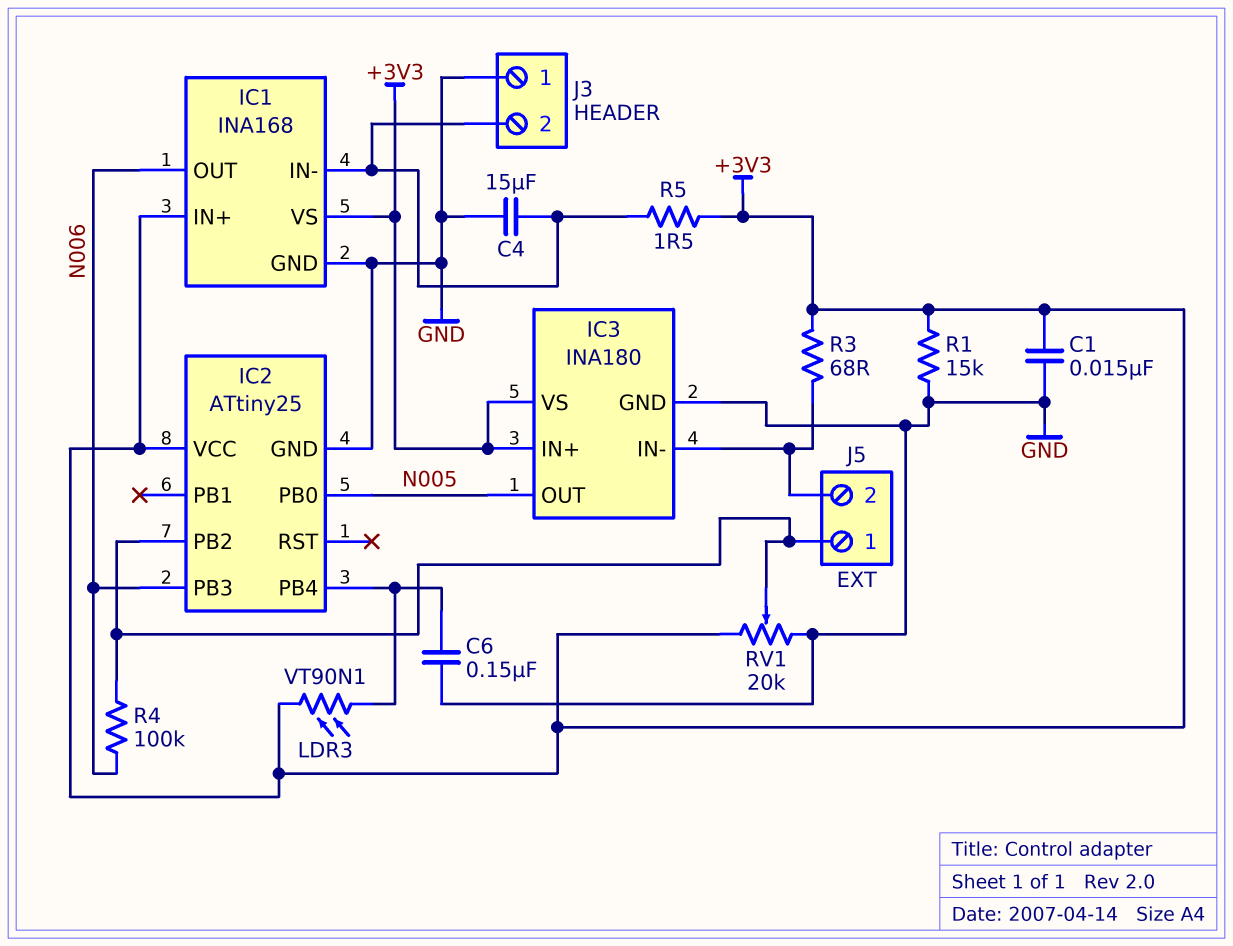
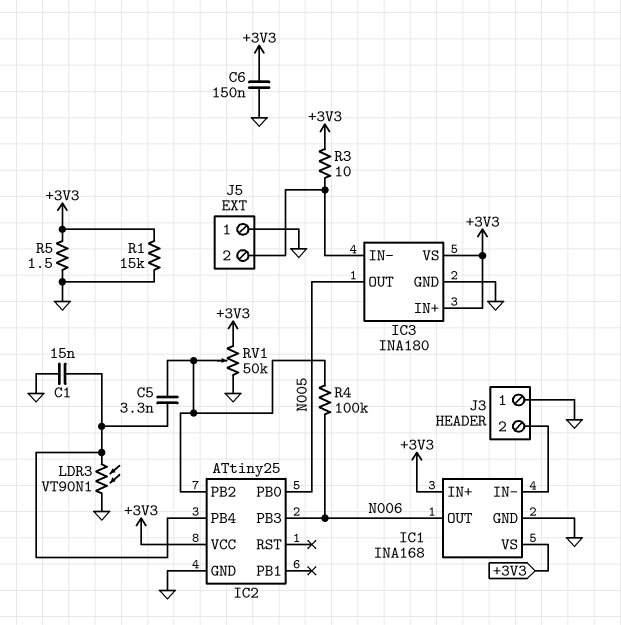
C1: 15nF (+3V3, GND) -> 15nF (GND, IC2/PB4)
C4: 15uF (GND, IC1/IN-) -> none
C5: none -> 3.3nF (IC2/PB2, IC2/PB4)
C6: 150nF (GND, IC2/PB4) -> 150nF (+3V3, GND)
J5 pin 1: IC2/PB2 -> GND
LDR3: VT90N1 (+3V3, IC2/PB4) -> VT90N1 (GND, IC2/PB4)
R3: 68 (+3V3, IC3/IN-) -> 10 (+3V3, IC3/IN-)
R5: 1.5 (+3V3, IC1/IN-) -> 1.5 (+3V3, GND)
RV1: 20k (+3V3, GND, wiper IC2/PB2) -> 50k (+3V3, GND, wiper IC2/PB2)

